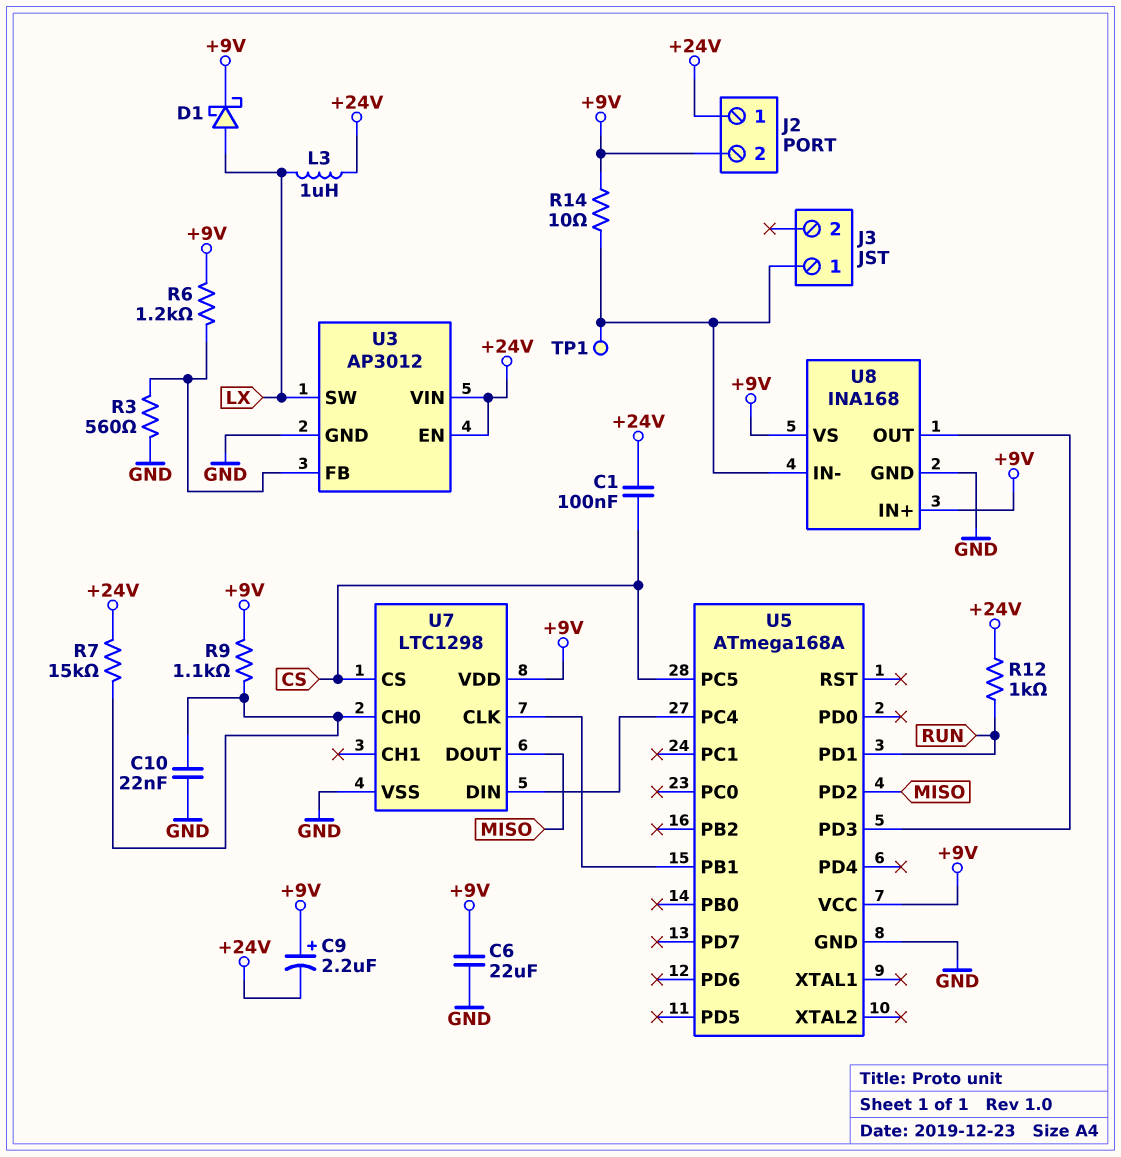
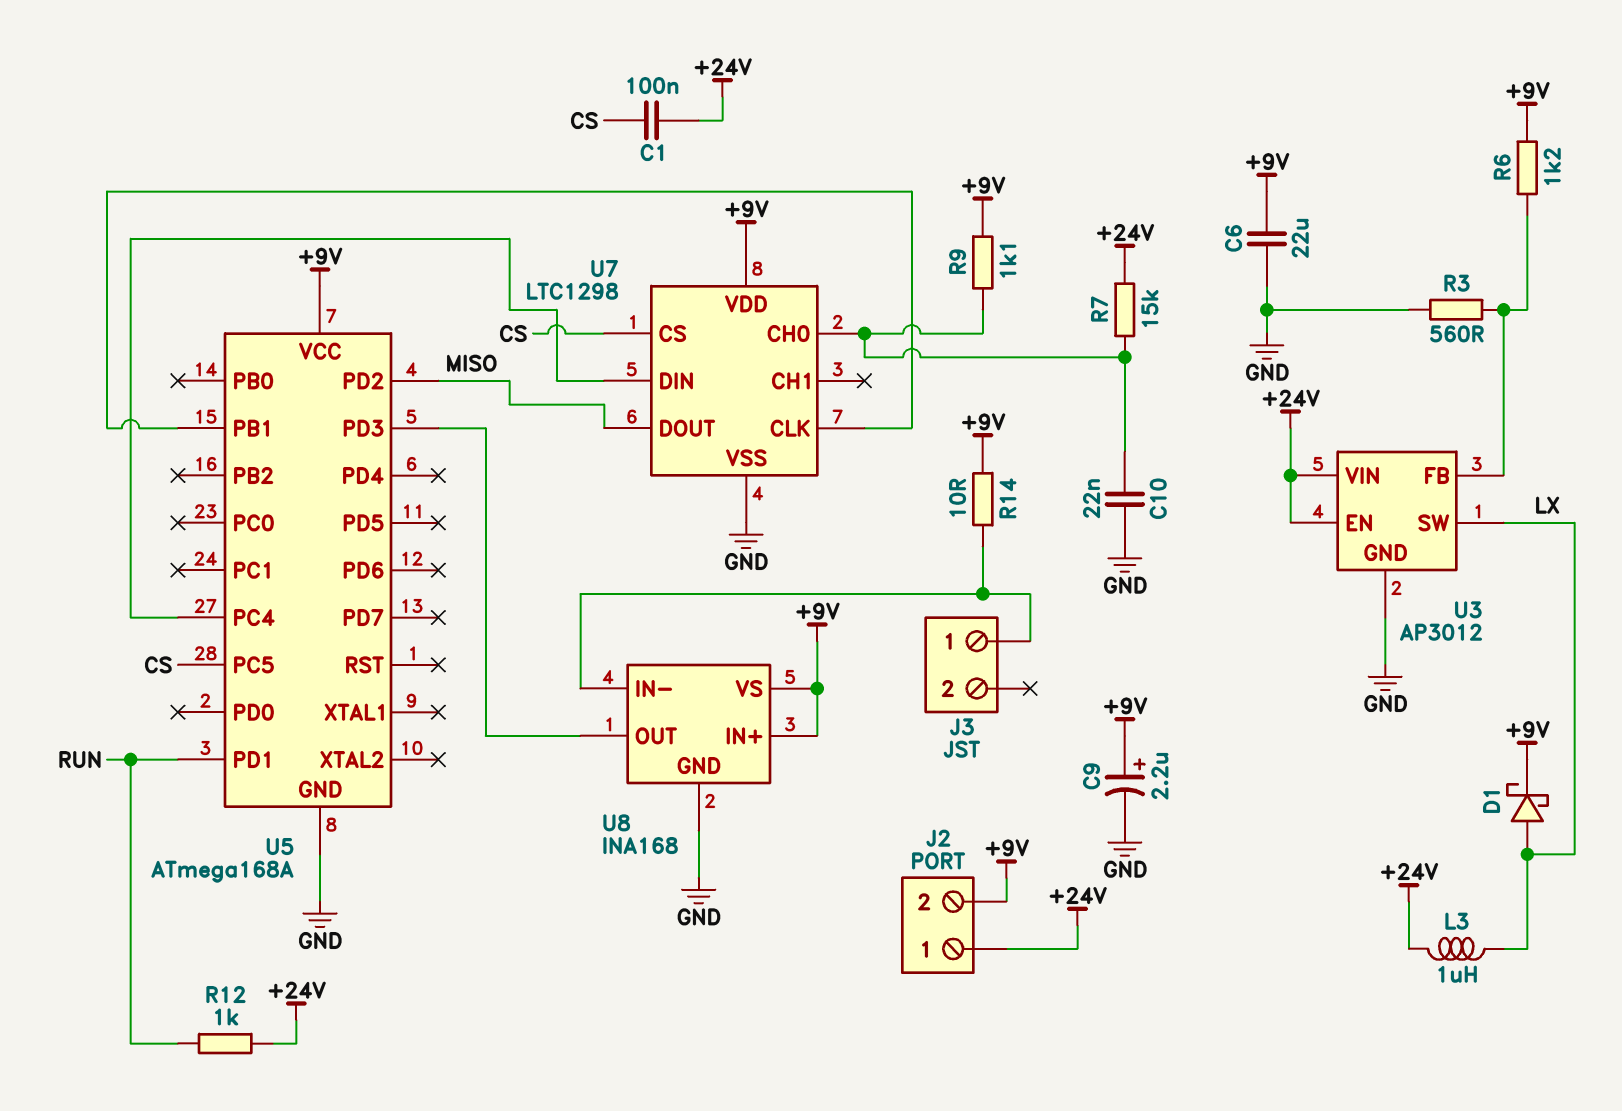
C9: 2.2uF (plus +9V, minus +24V) -> 2.2uF (plus +9V, minus GND)
TP1: test point (J3/1) -> none

